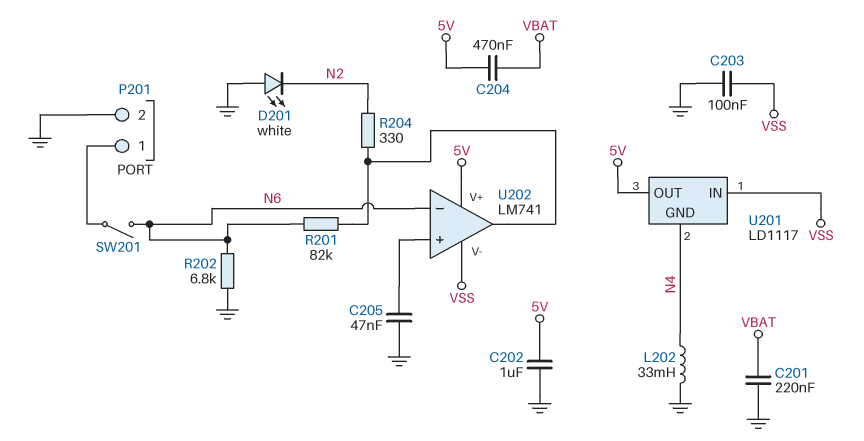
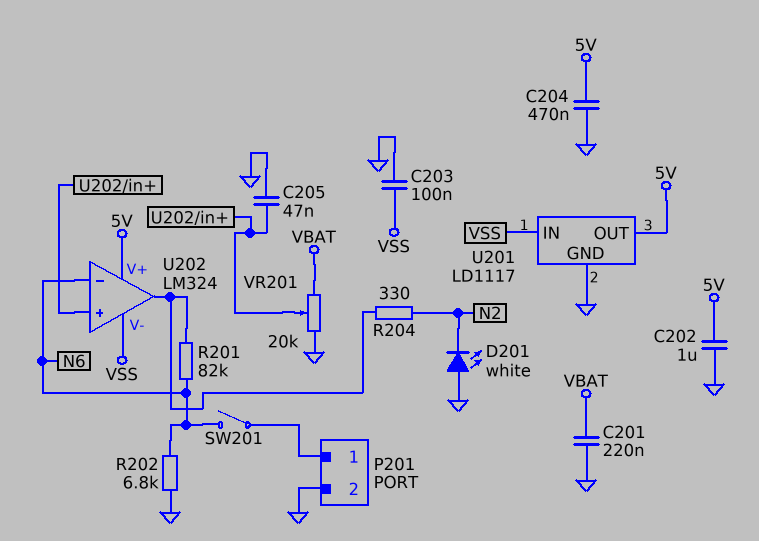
C204: 470nF (5V, VBAT) -> 470nF (5V, GND)
L202: 33mH (GND, N4) -> none
U201 pin GND: N4 -> GND
U202: LM741 -> LM324
VR201: none -> 20k (GND, VBAT, wiper U202/in+)

